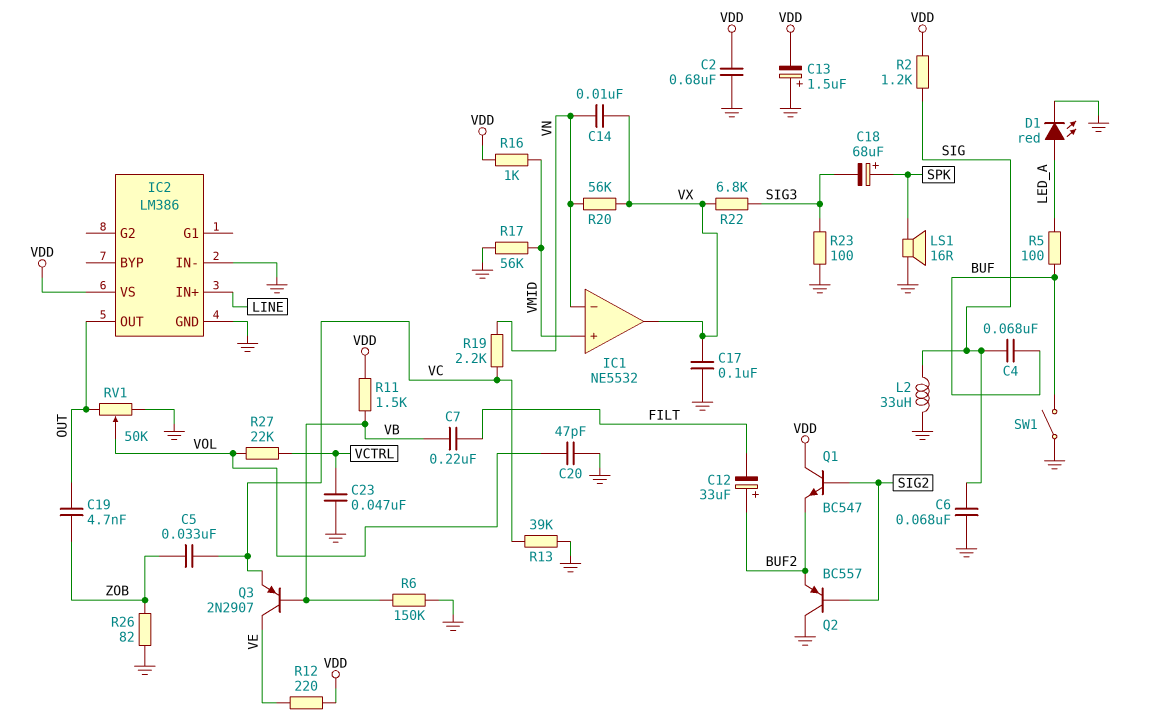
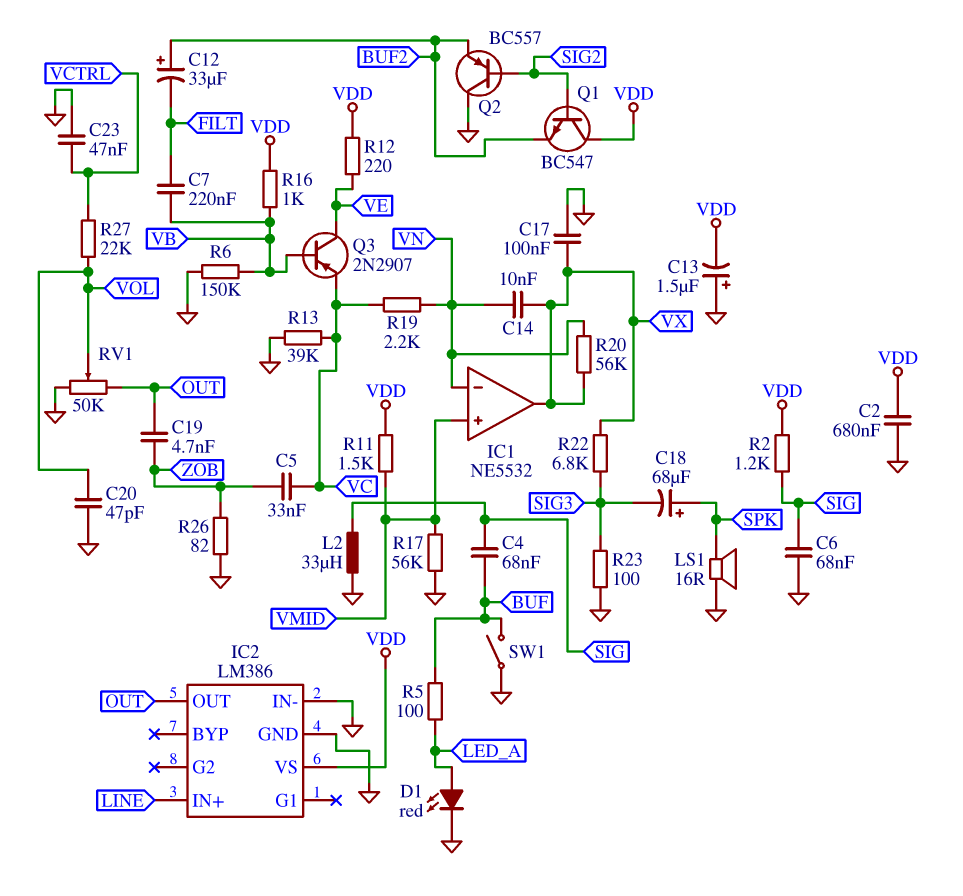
R11: 1.5k (VB, VDD) -> 1.5k (VDD, VMID)
R16: 1k (VDD, VMID) -> 1k (VB, VDD)

